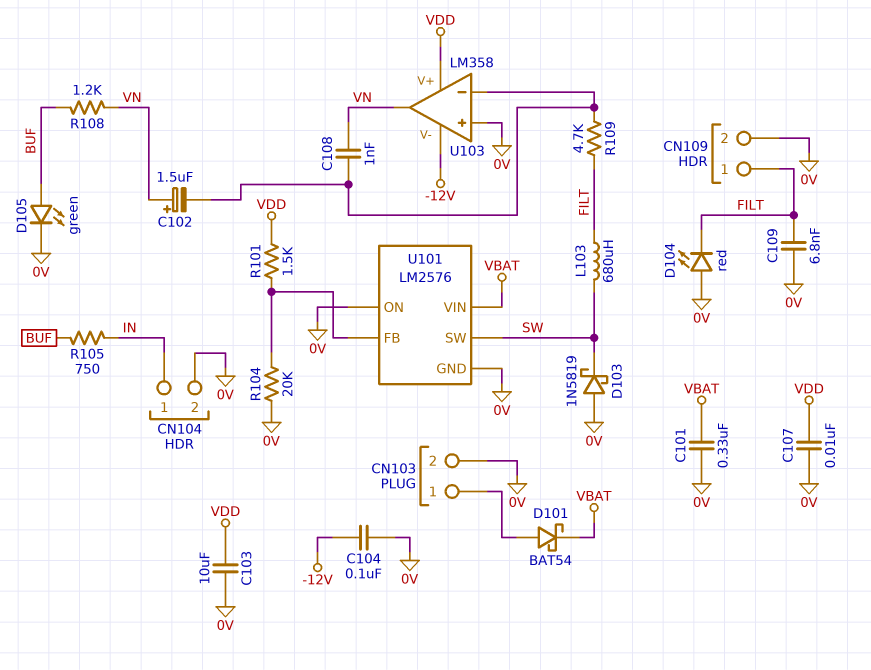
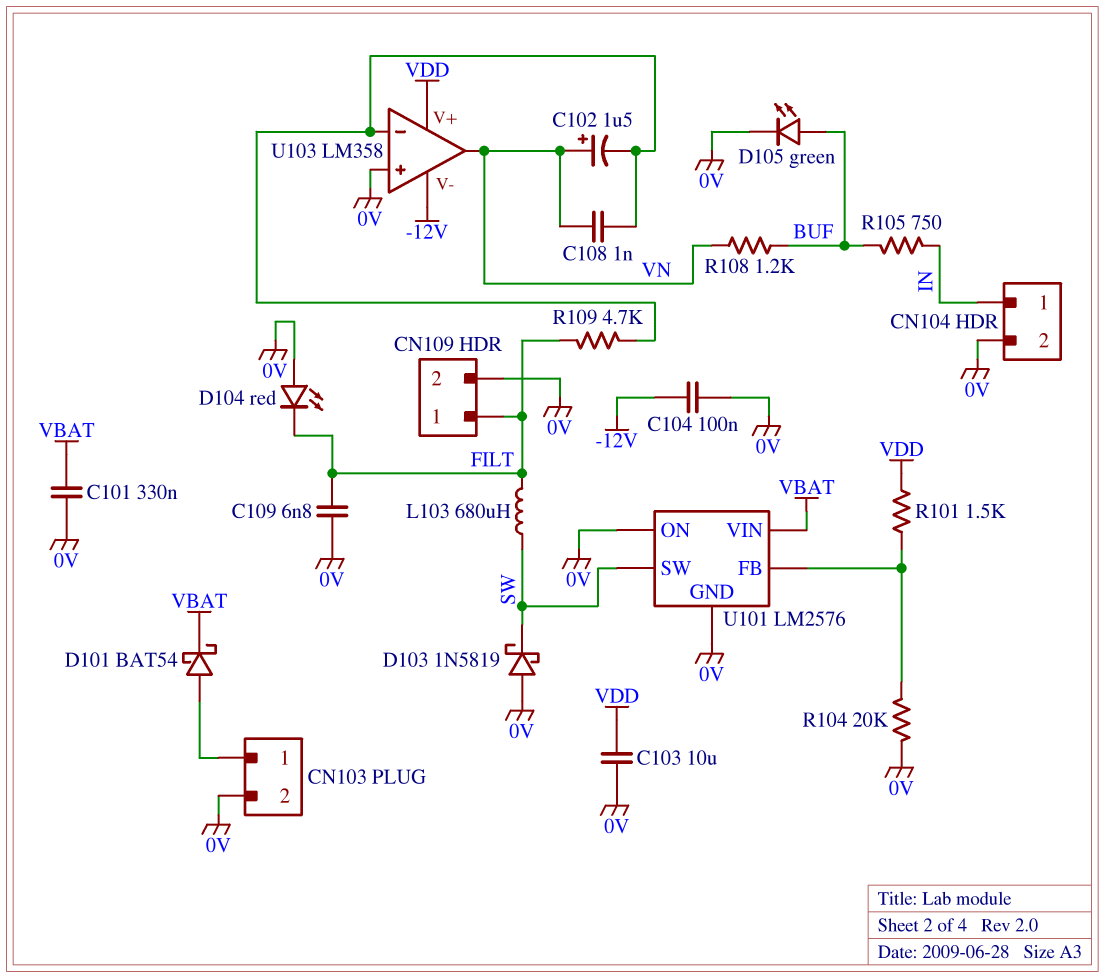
C107: 10nF (0V, VDD) -> none

